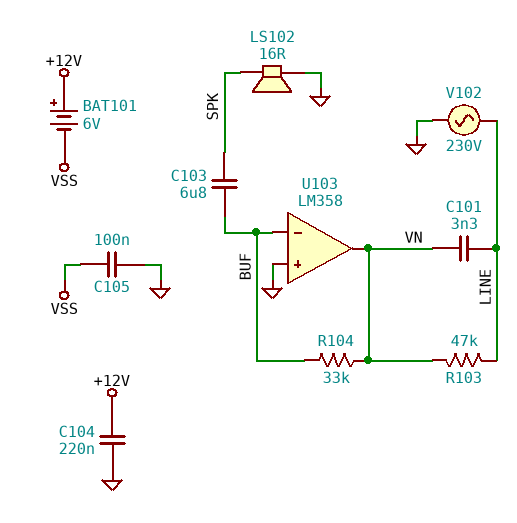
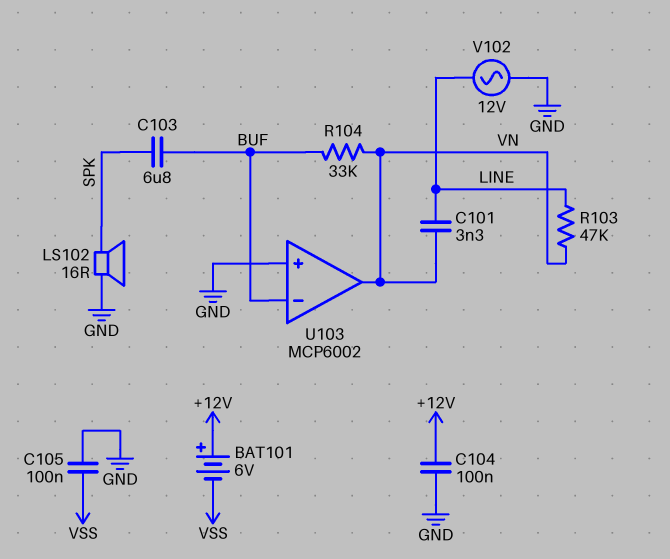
C104: 220nF (+12V, GND) -> 100nF (+12V, GND)
U103: LM358 -> MCP6002
V102: AC 230V (GND, LINE) -> AC 12V (GND, LINE)

